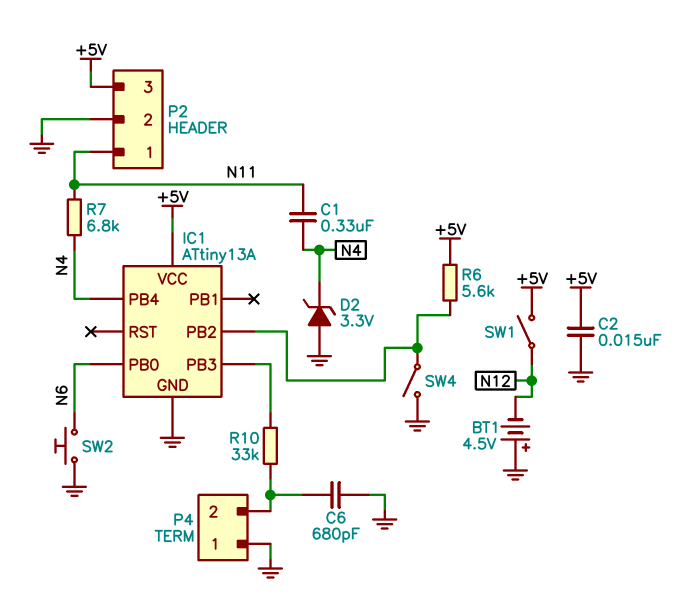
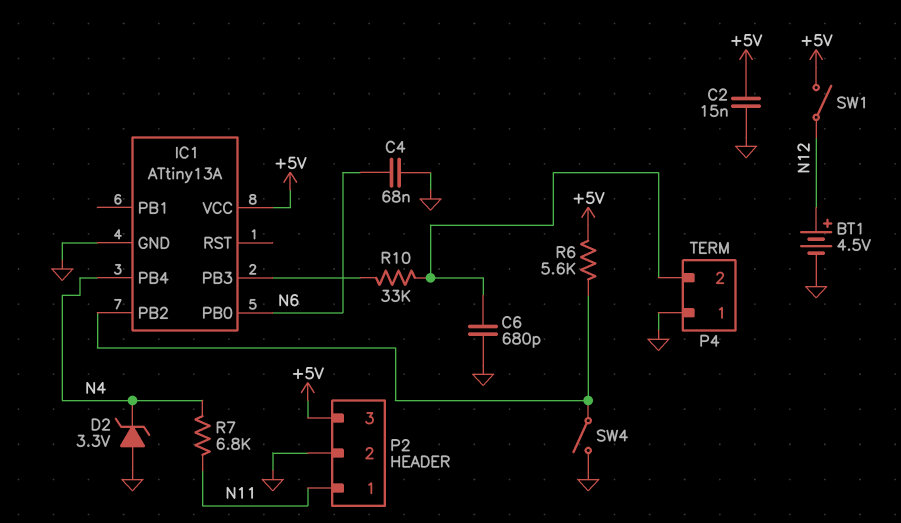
BT1: 4.5V (plus GND, minus N12) -> 4.5V (plus N12, minus GND)
C1: 330nF (N4, N11) -> none
C4: none -> 68nF (GND, N6)
SW2: button (GND, N6) -> none

